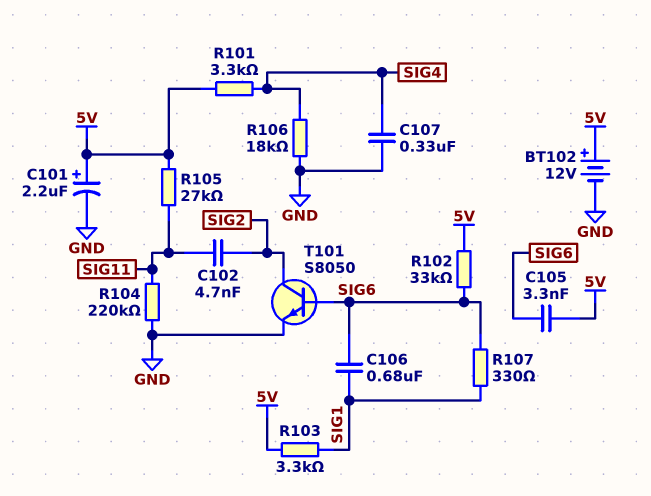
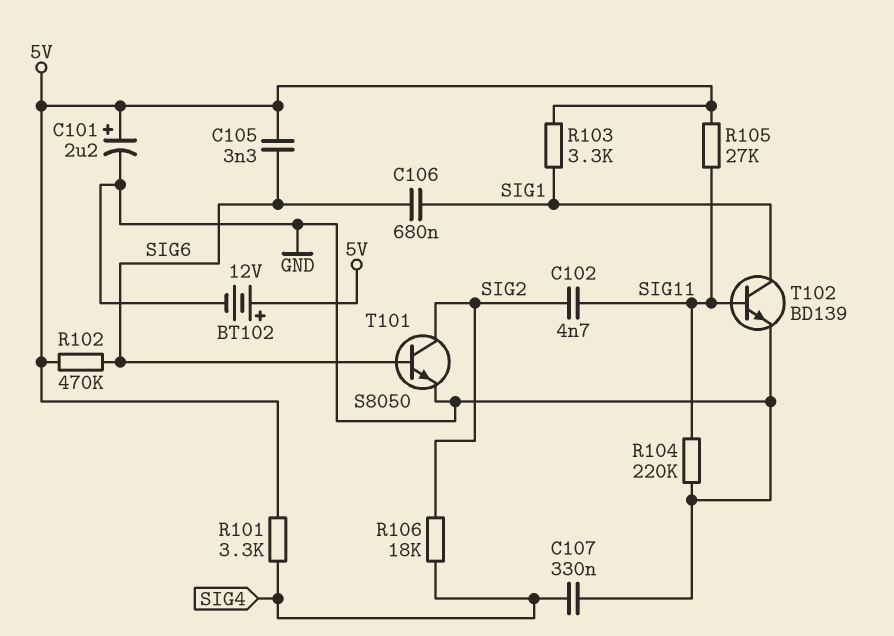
R102: 33k (5V, SIG6) -> 470k (5V, SIG6)
R106: 18k (GND, SIG4) -> 18k (SIG2, SIG4)
R107: 330 (SIG1, SIG6) -> none
T102: none -> NPN BD139 (B SIG11, C SIG1, E GND)

